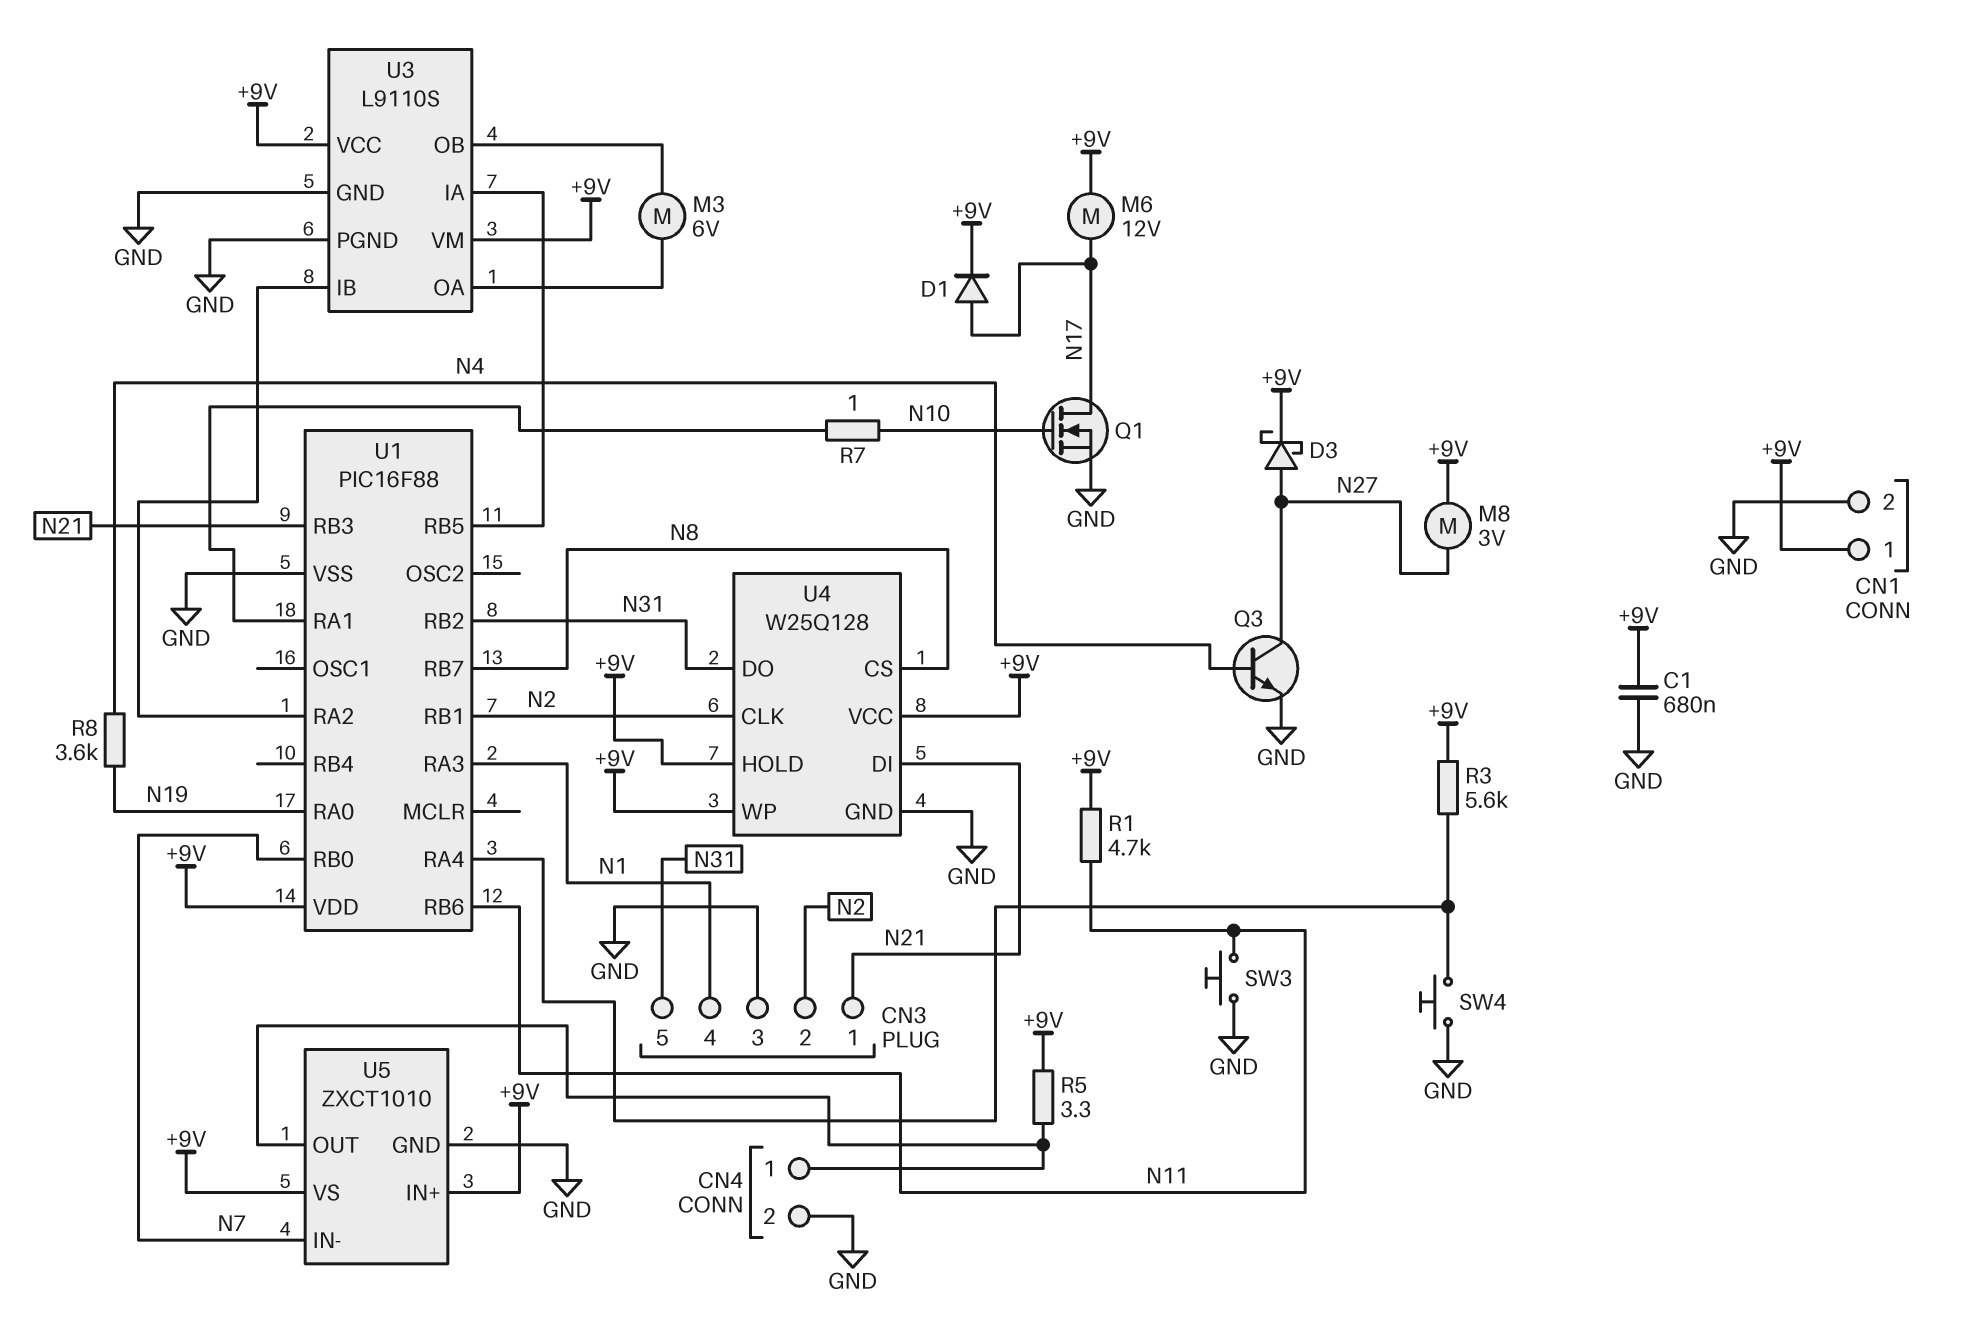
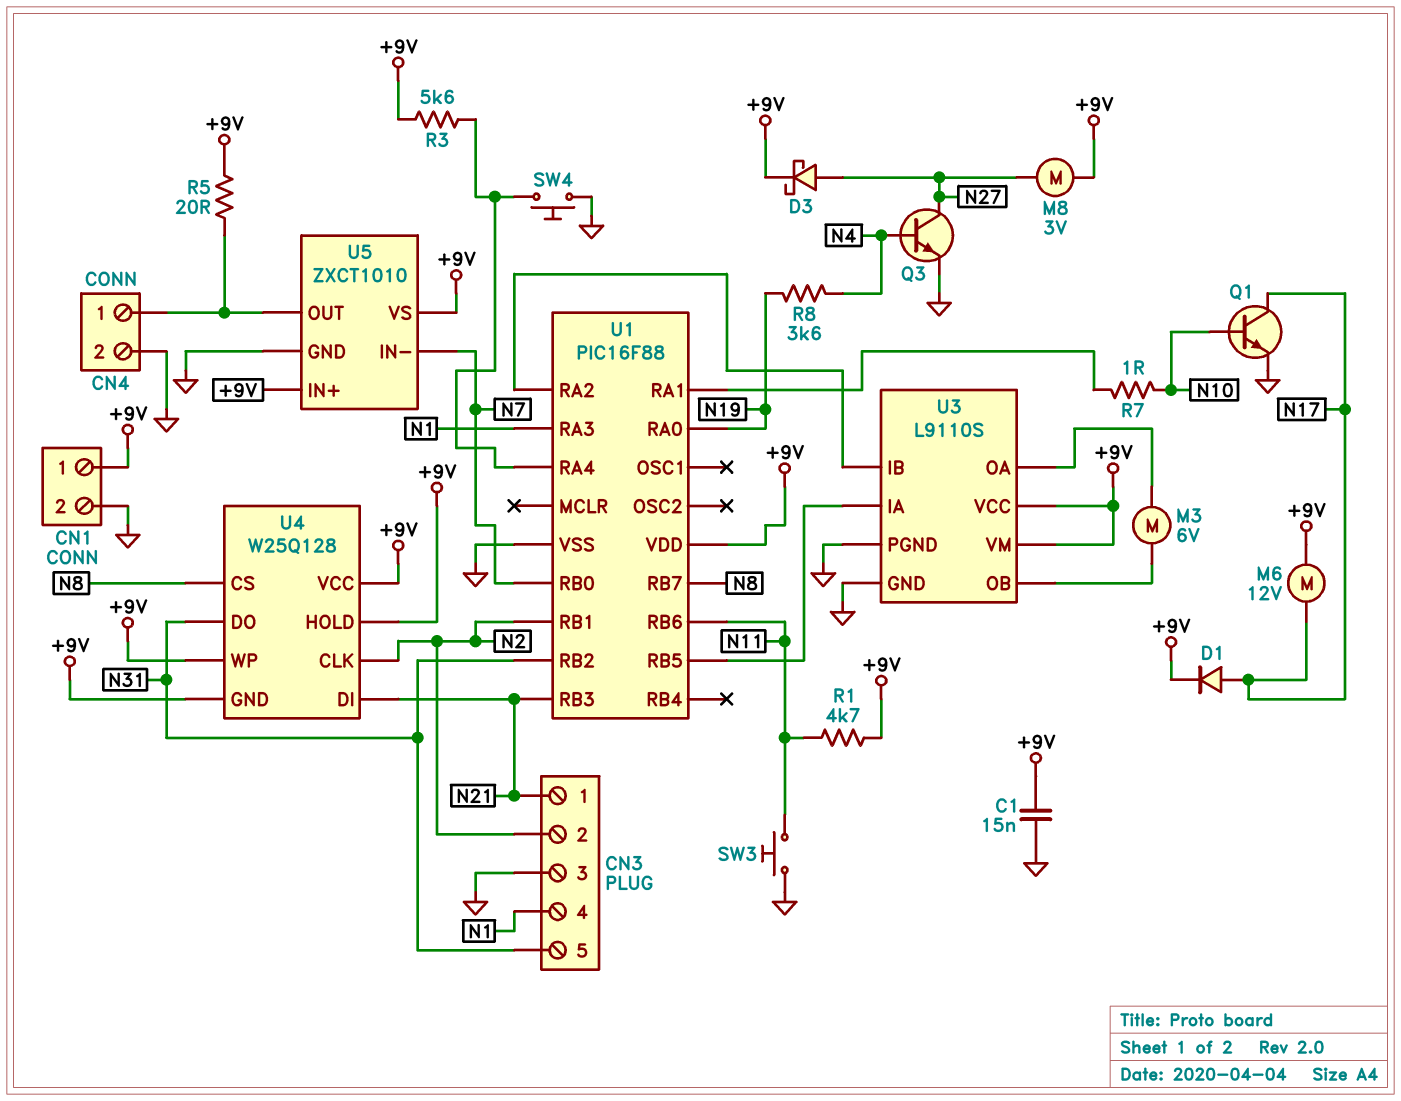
C1: 680nF (+9V, GND) -> 15nF (+9V, GND)
Q1: NMOS (G N10, D N17, S GND) -> NPN (B N10, C N17, E GND)
R5: 3.3 (+9V, CN4/1) -> 20 (+9V, CN4/1)
U4 pin GND: GND -> +9V

